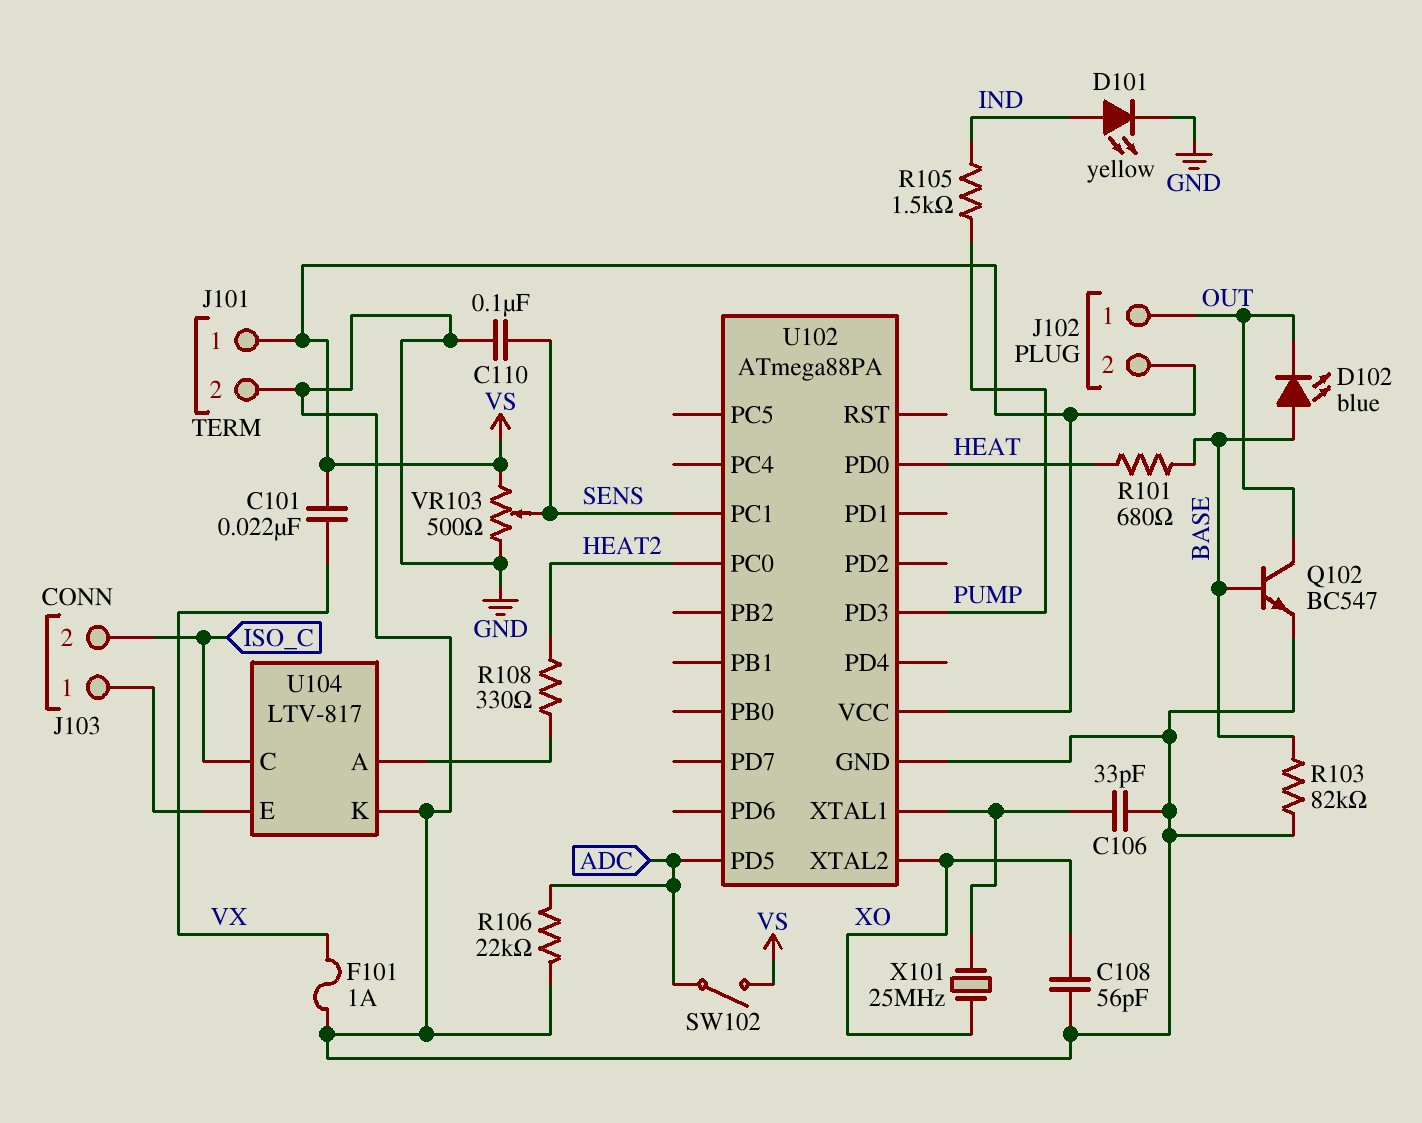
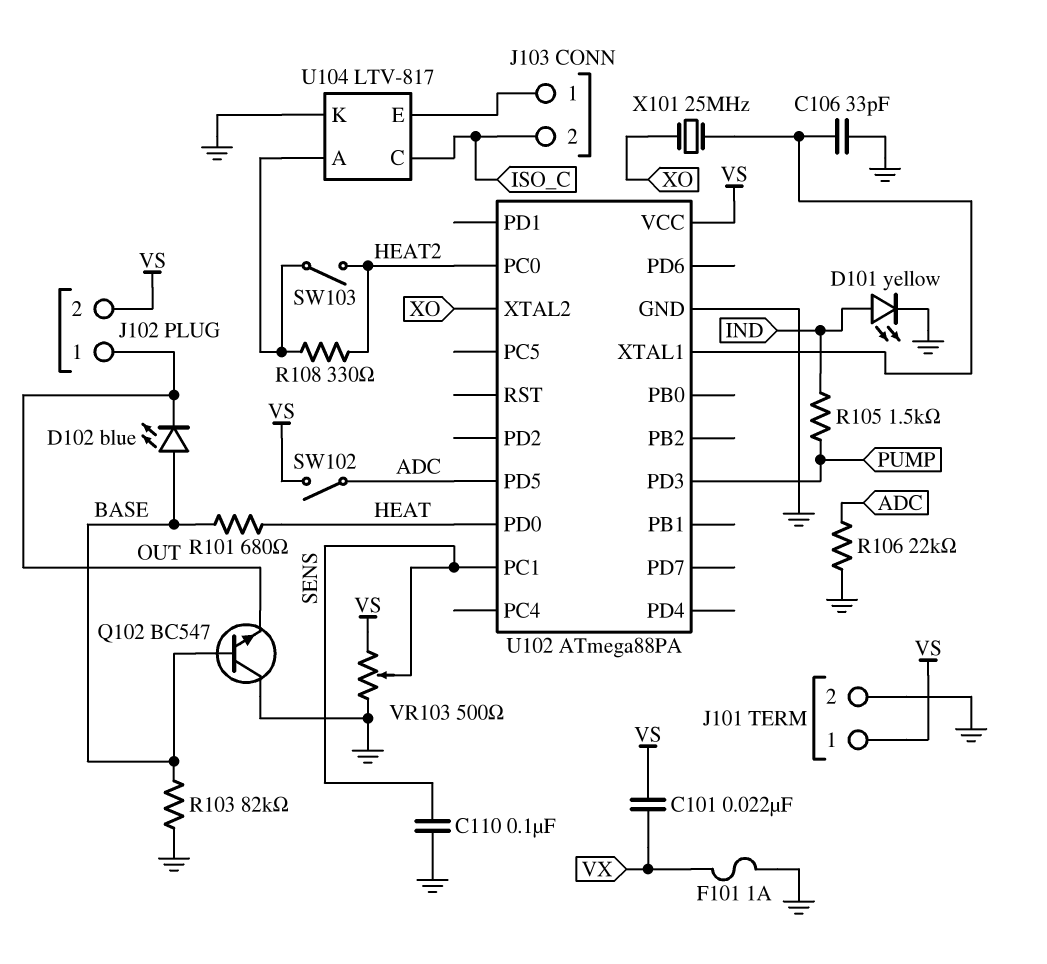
C108: 56pF (GND, XO) -> none
Q102: NPN BC547 (B BASE, C OUT, E GND) -> NPN BC547 (B BASE, C GND, E OUT)
SW103: none -> switch (HEAT2, U104/A)

